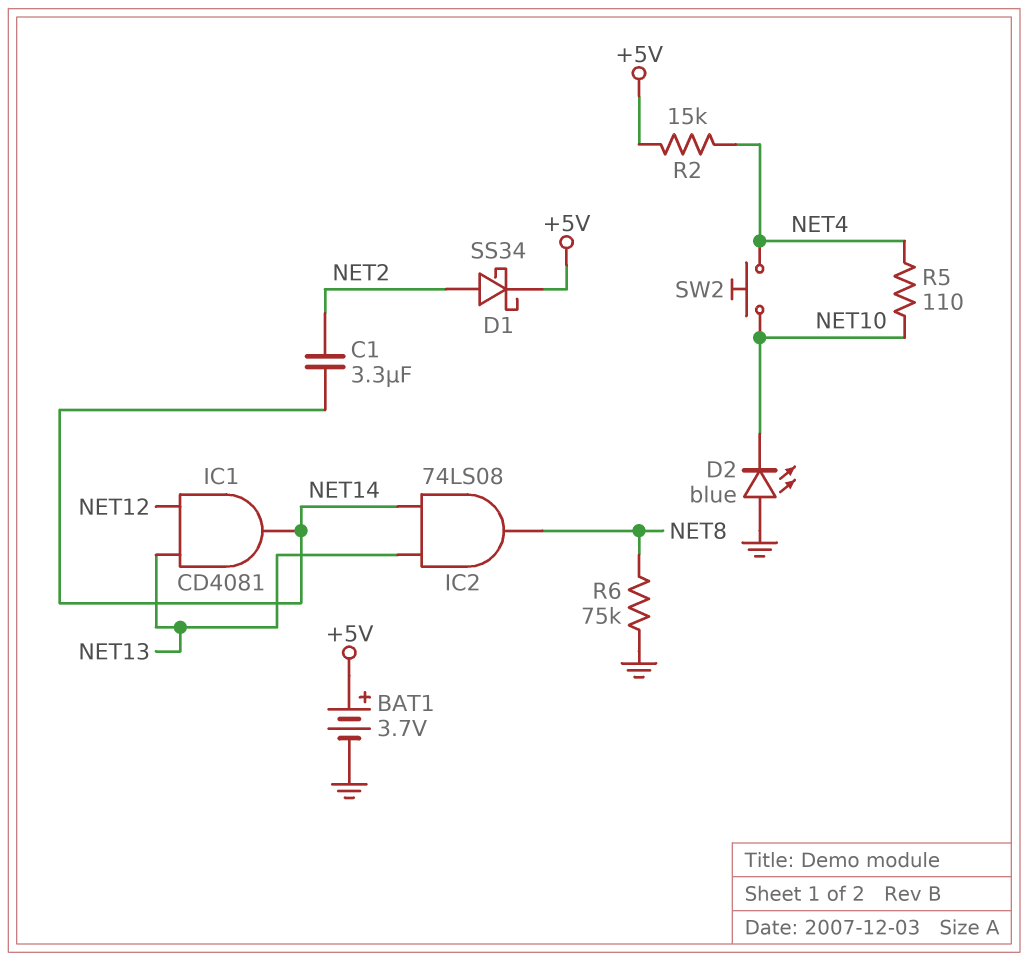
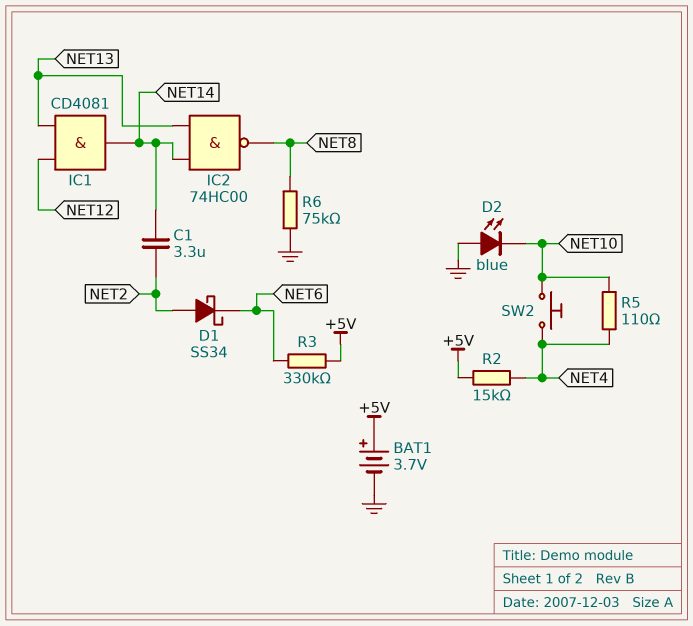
D1: schottky SS34 (A NET2, K +5V) -> schottky SS34 (A NET2, K NET6)
IC2: AND 74LS08 (in NET13, in NET14, out NET8) -> NAND 74HC00 (in NET13, in NET14, out NET8)
R3: none -> 330k (+5V, NET6)

